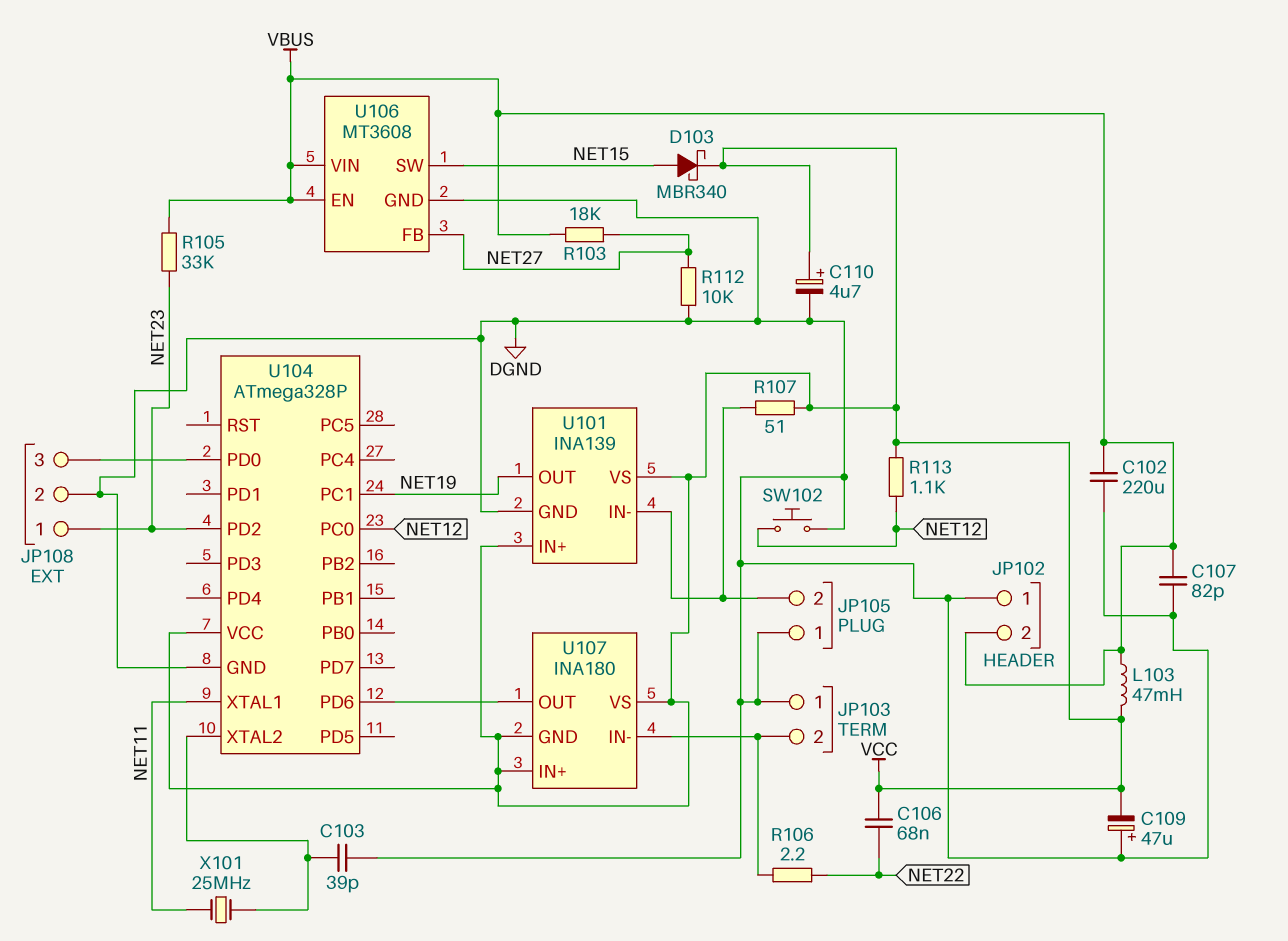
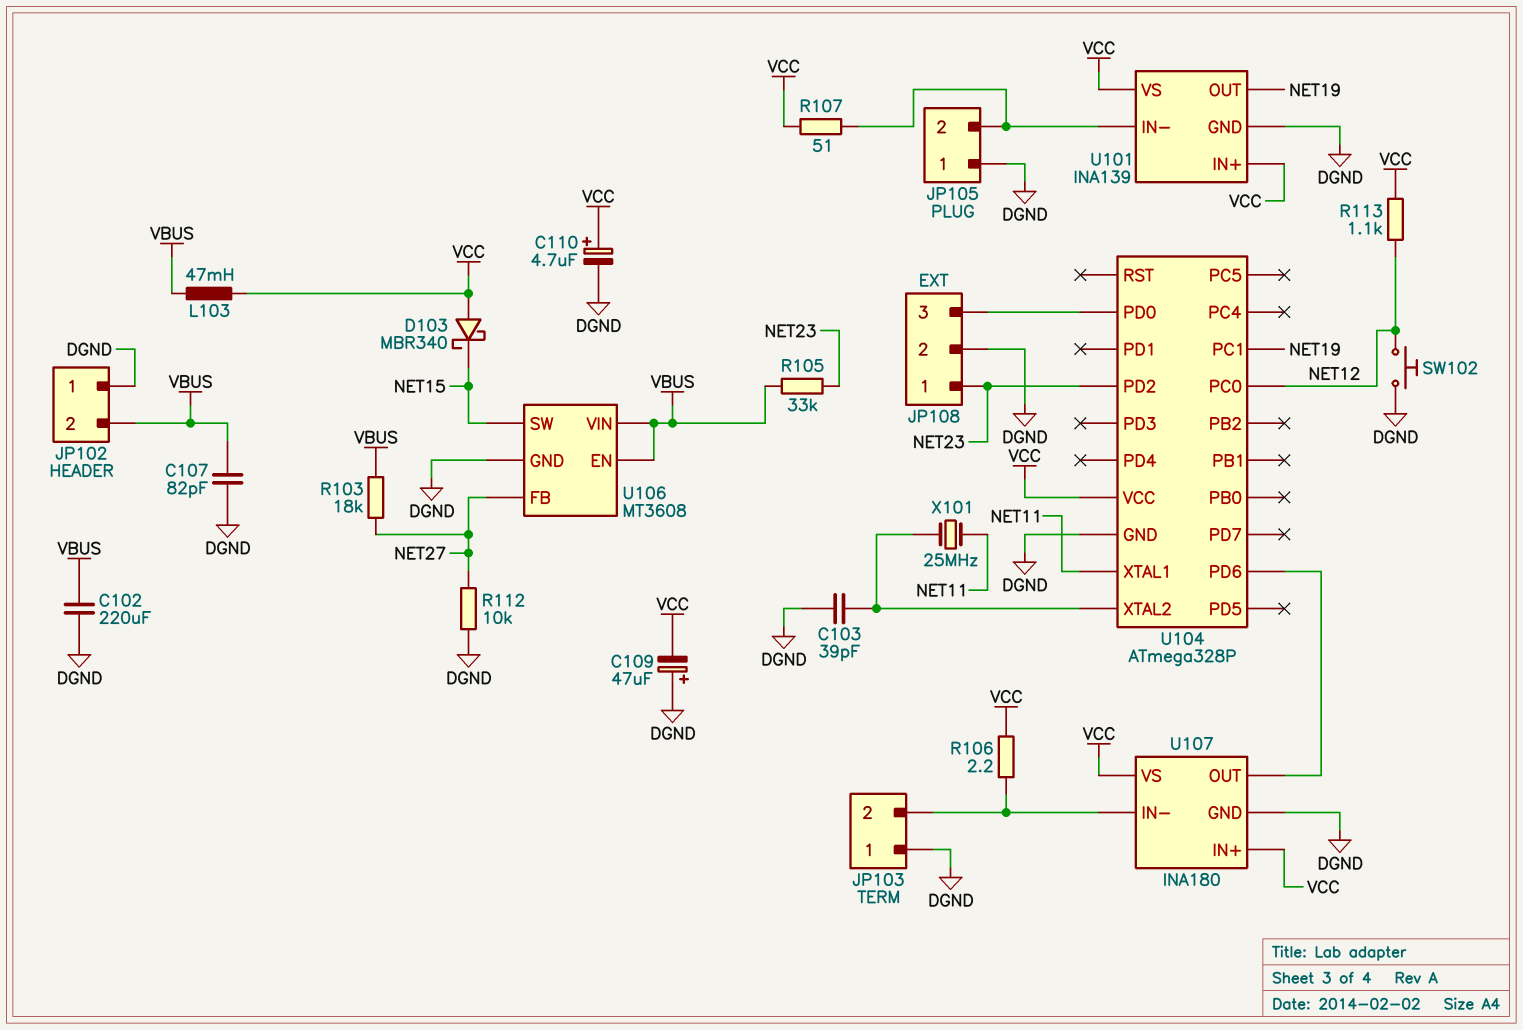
C106: 68nF (NET22, VCC) -> none
D103: schottky MBR340 (A NET15, K VCC) -> schottky MBR340 (A VCC, K NET15)
R106: 2.2 (JP103/2, NET22) -> 2.2 (JP103/2, VCC)
U107 pin GND: VCC -> DGND

